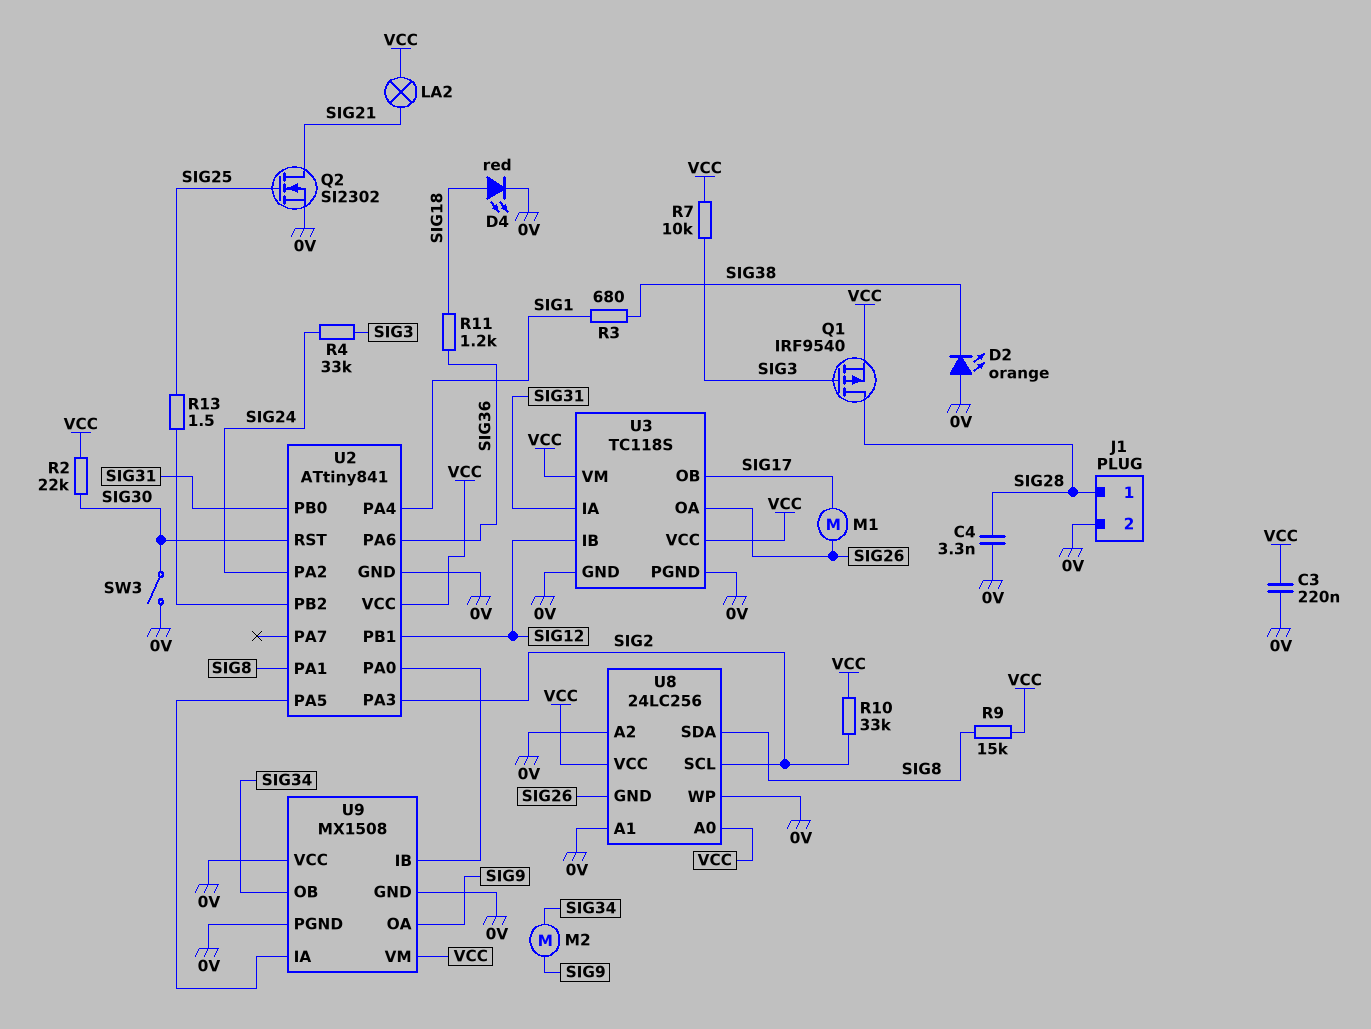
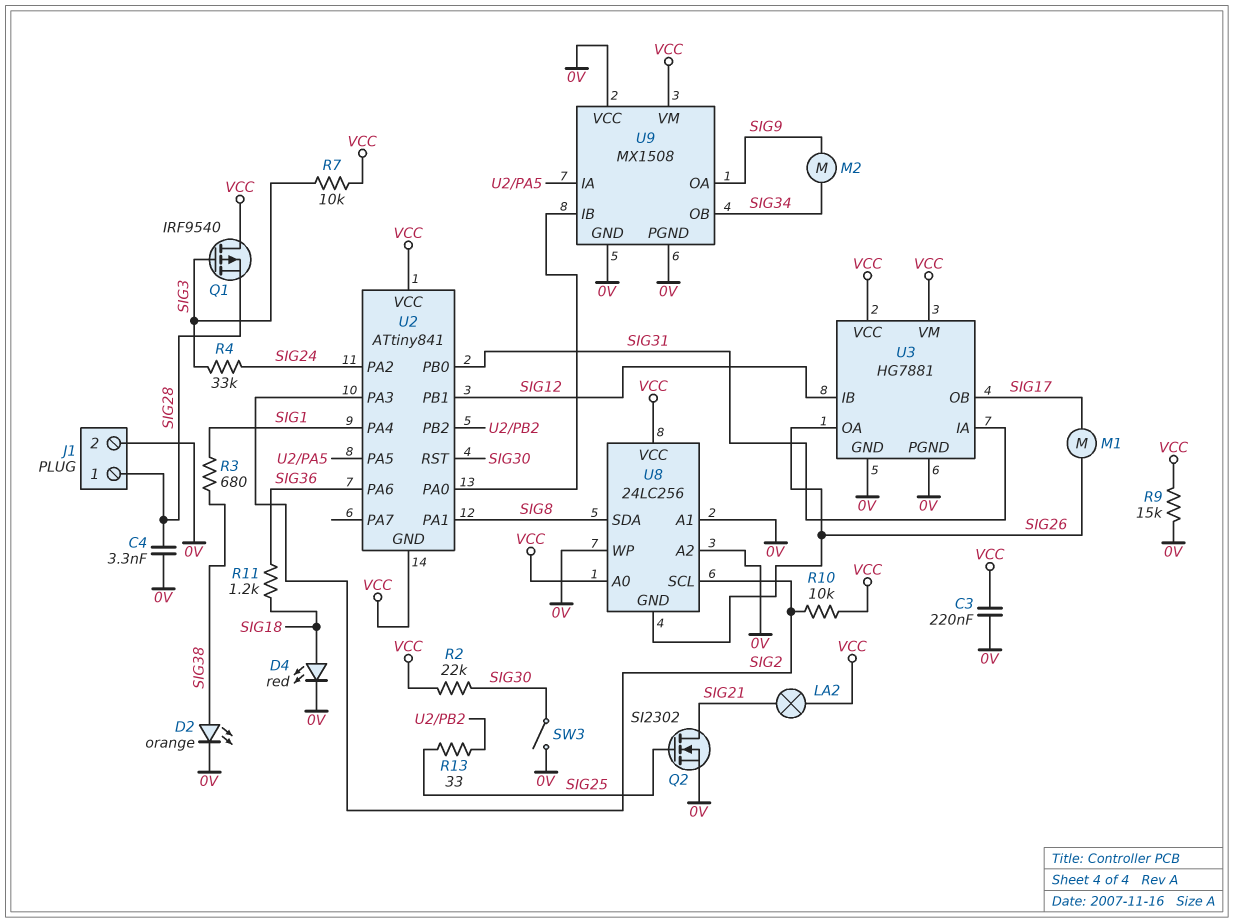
D2: LED orange (A 0V, K SIG38) -> LED orange (A SIG38, K 0V)
Q1: PMOS IRF9540 (G SIG3, D SIG28, S VCC) -> PMOS IRF9540 (G SIG3, D VCC, S SIG28)
R9: 15k (SIG8, VCC) -> 15k (0V, VCC)
R10: 33k (SIG2, VCC) -> 10k (SIG2, VCC)
R13: 1.5 (SIG25, U2/PB2) -> 33 (SIG25, U2/PB2)
U2 pin GND: 0V -> VCC
U3: TC118S -> HG7881

